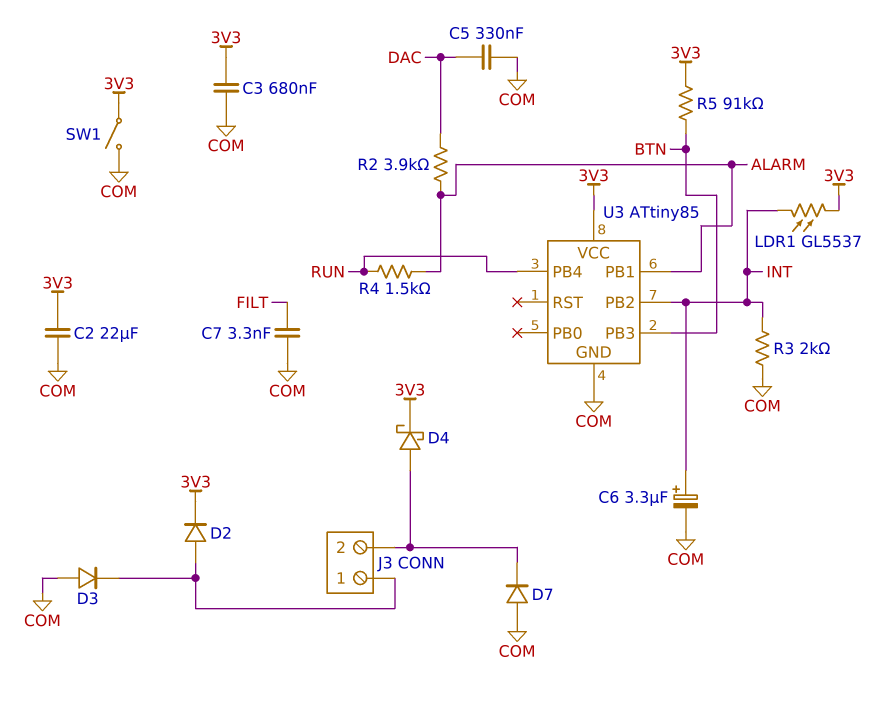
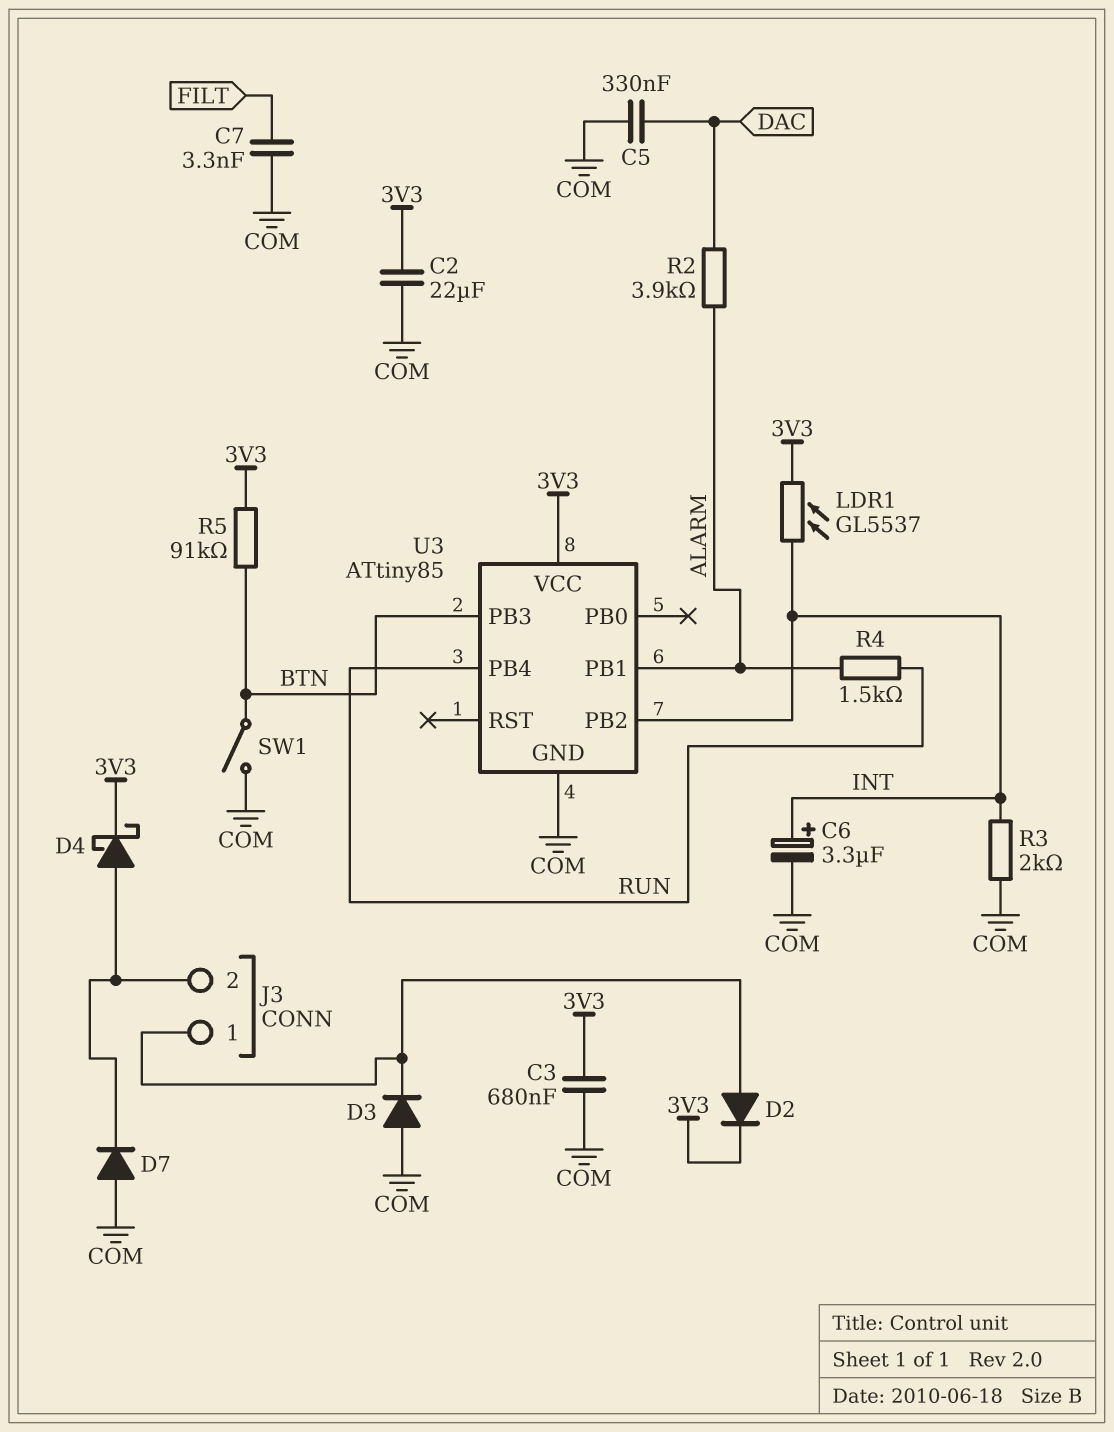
SW1: switch (3V3, COM) -> switch (BTN, COM)

